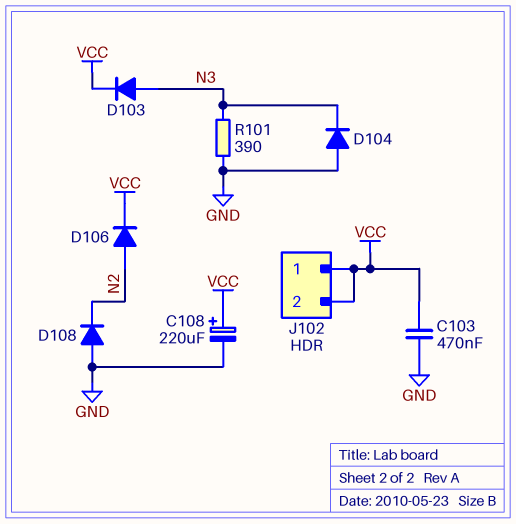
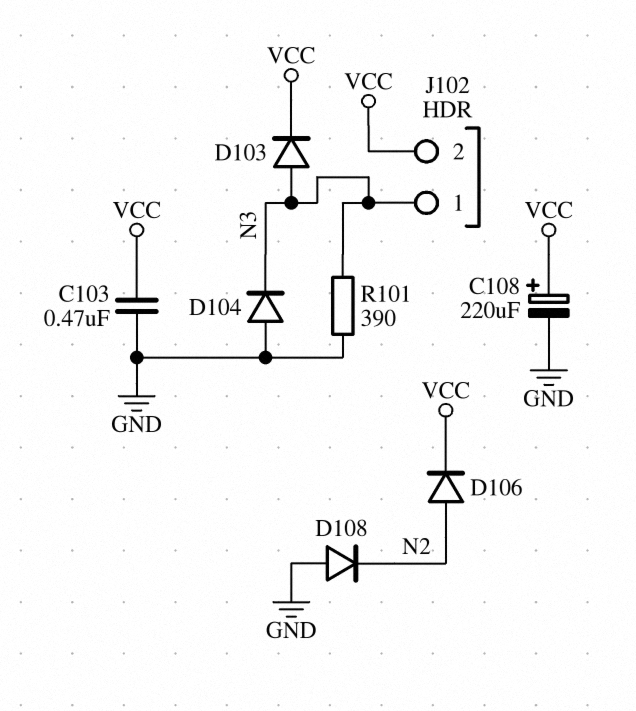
J102 pin 1: VCC -> N3

